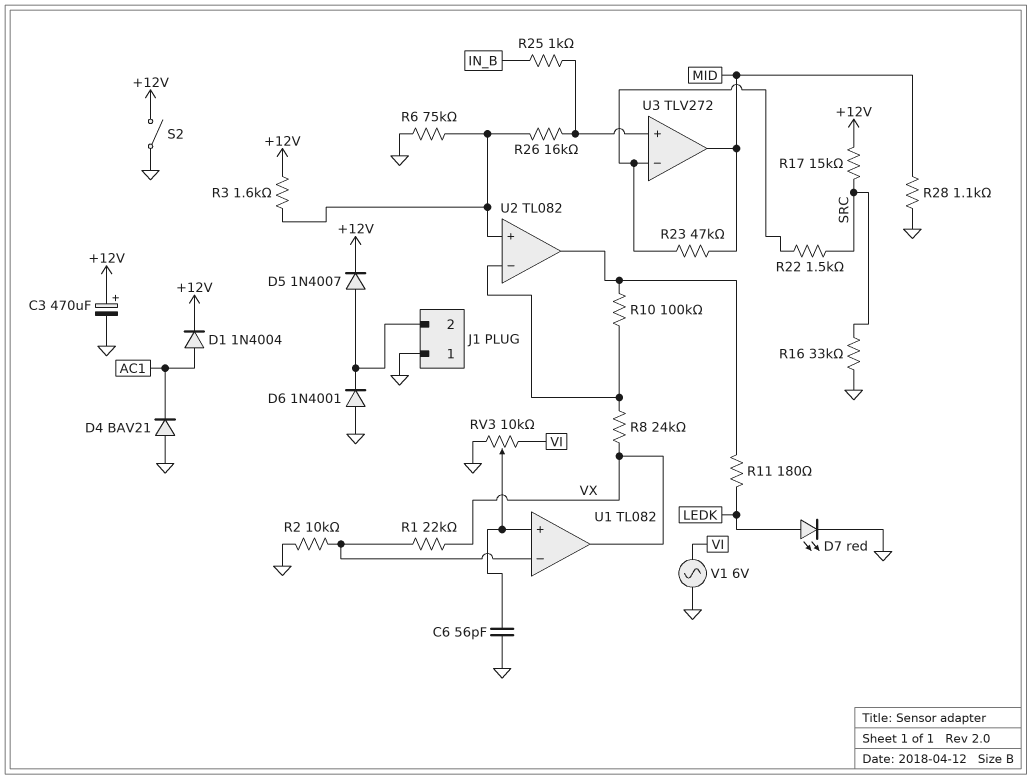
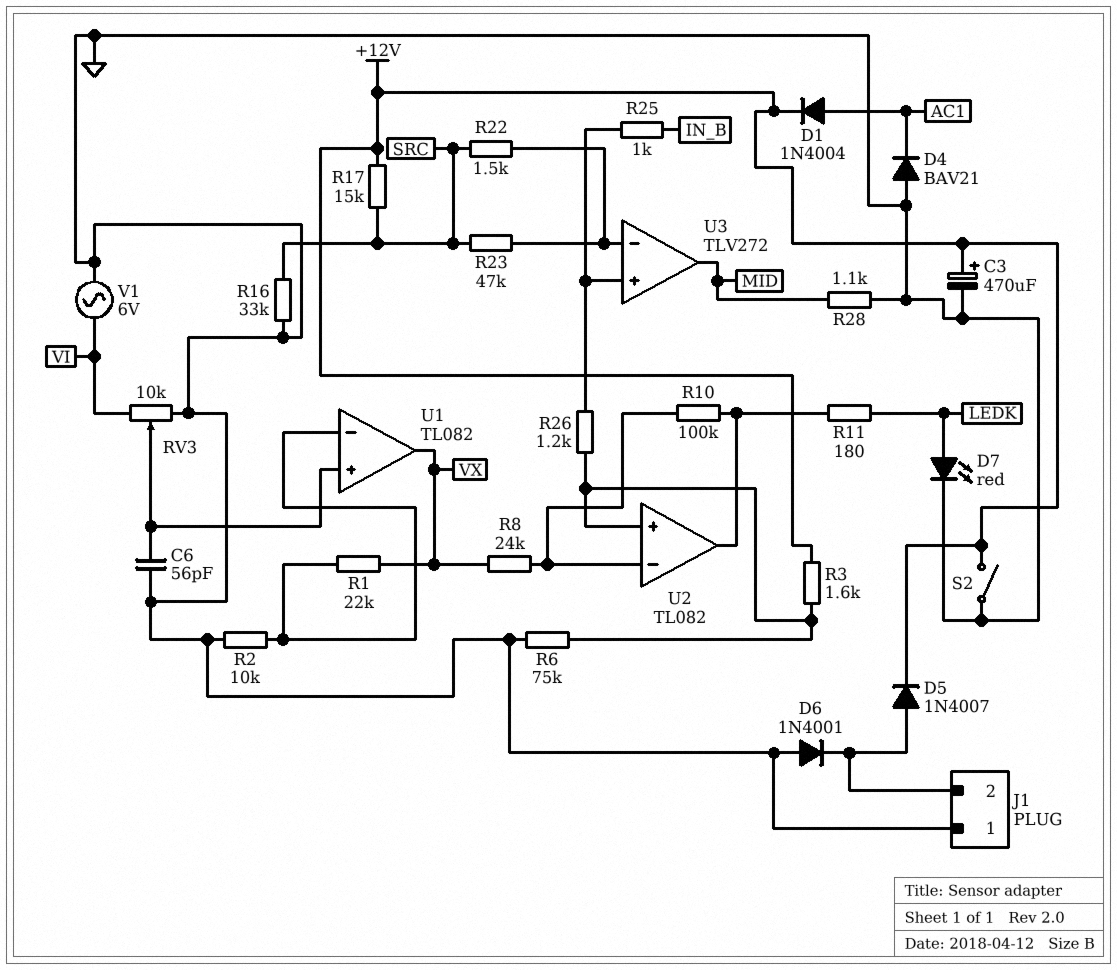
R23: 47k (MID, U3/in-) -> 47k (SRC, U3/in-)
R26: 16k (U2/in+, U3/in+) -> 1.2k (U2/in+, U3/in+)

